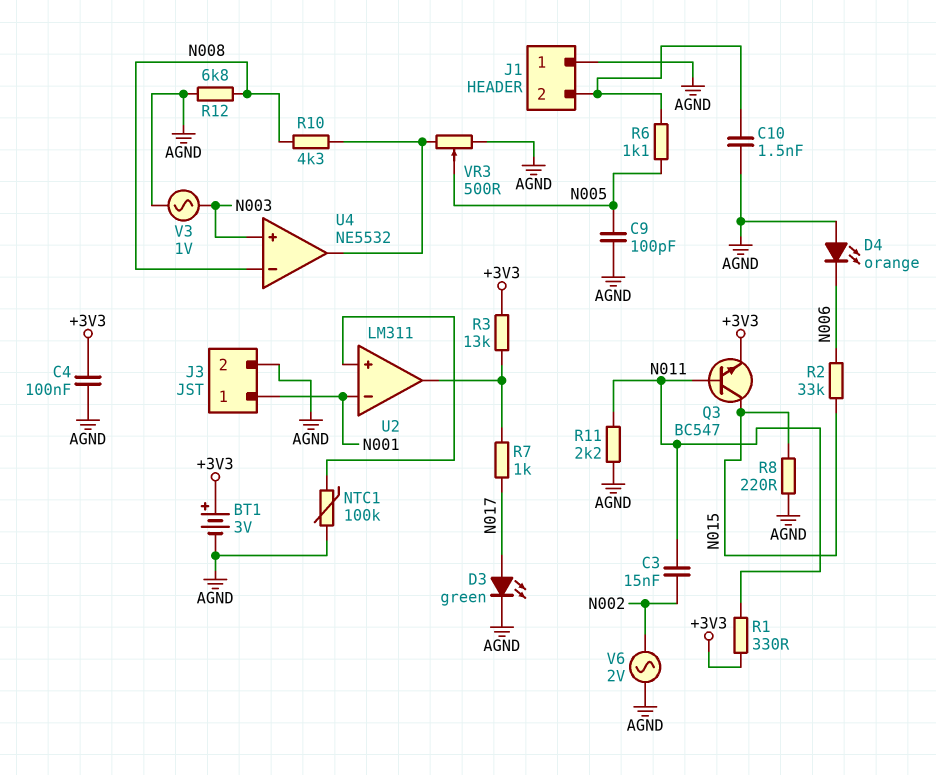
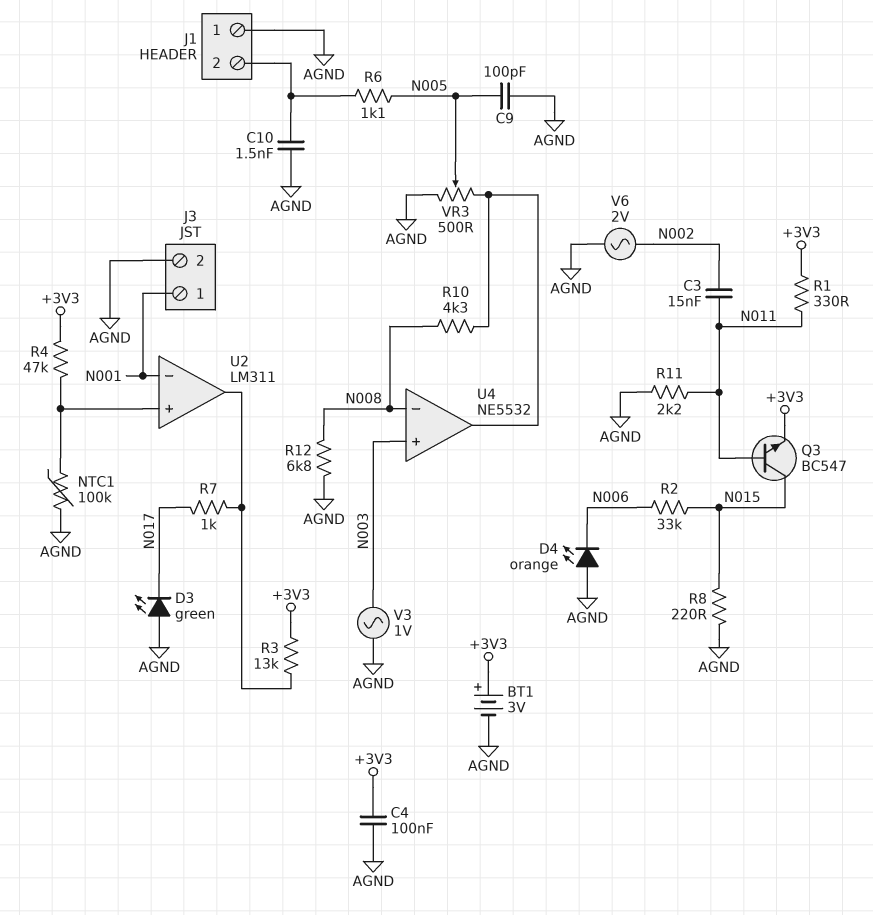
D3: LED green (A N017, K AGND) -> LED green (A AGND, K N017)
R4: none -> 47k (+3V3, U2/in+)

